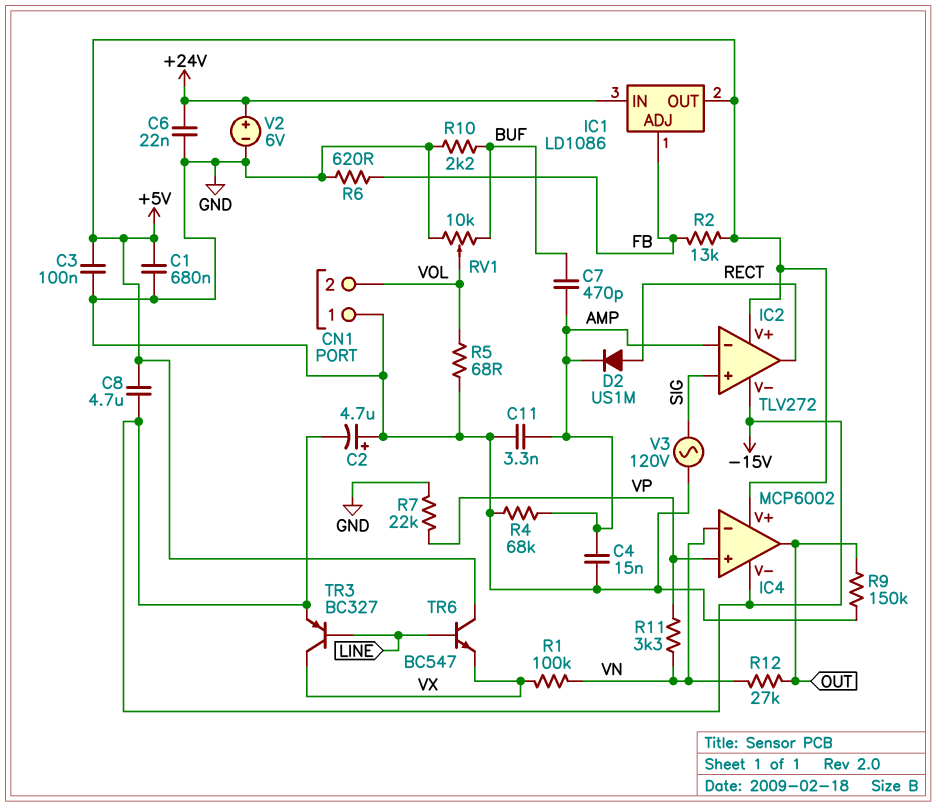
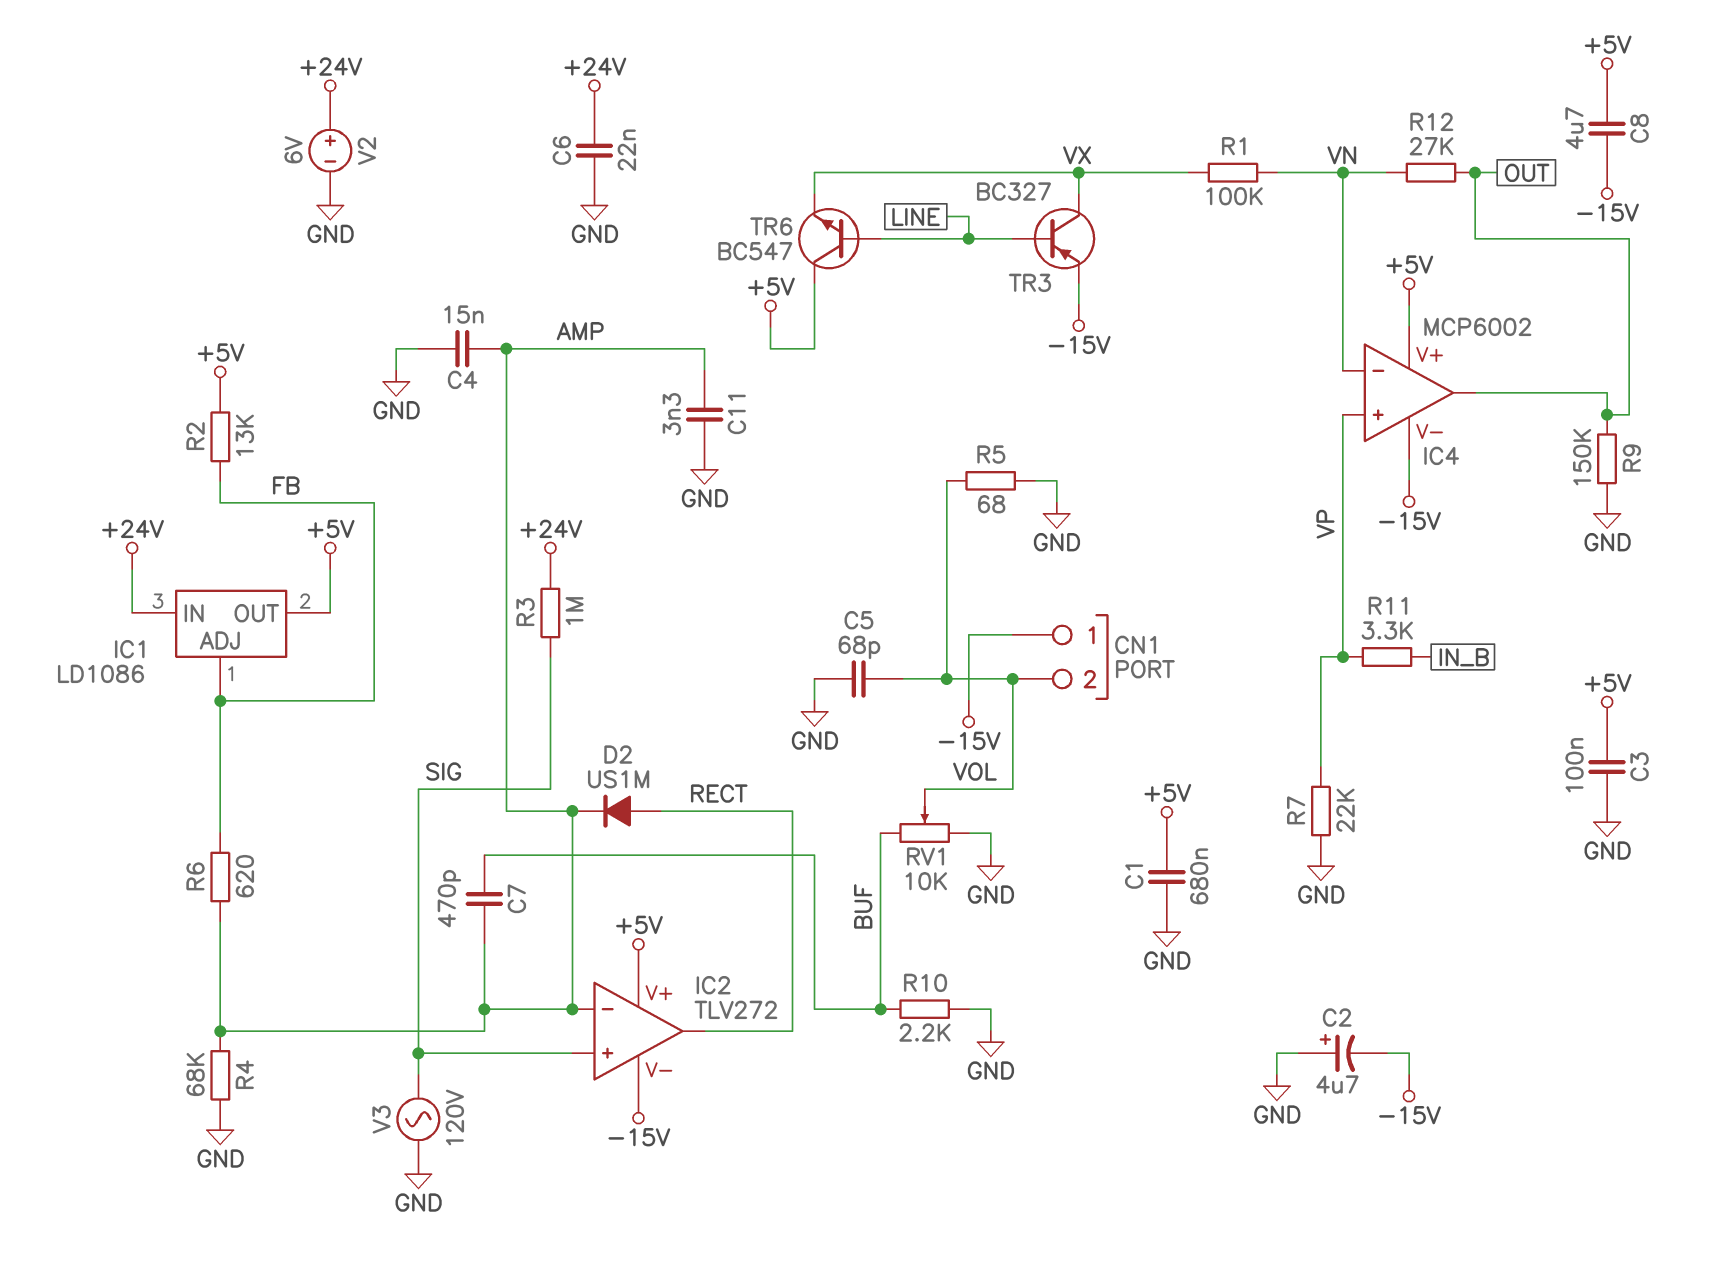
C5: none -> 68pF (GND, VOL)
CN1 pin 1: GND -> -15V
R3: none -> 1M (+24V, SIG)
R6: 620 (FB, GND) -> 620 (AMP, FB)
R11: 3.3k (VN, VP) -> 3.3k (IN_B, VP)

